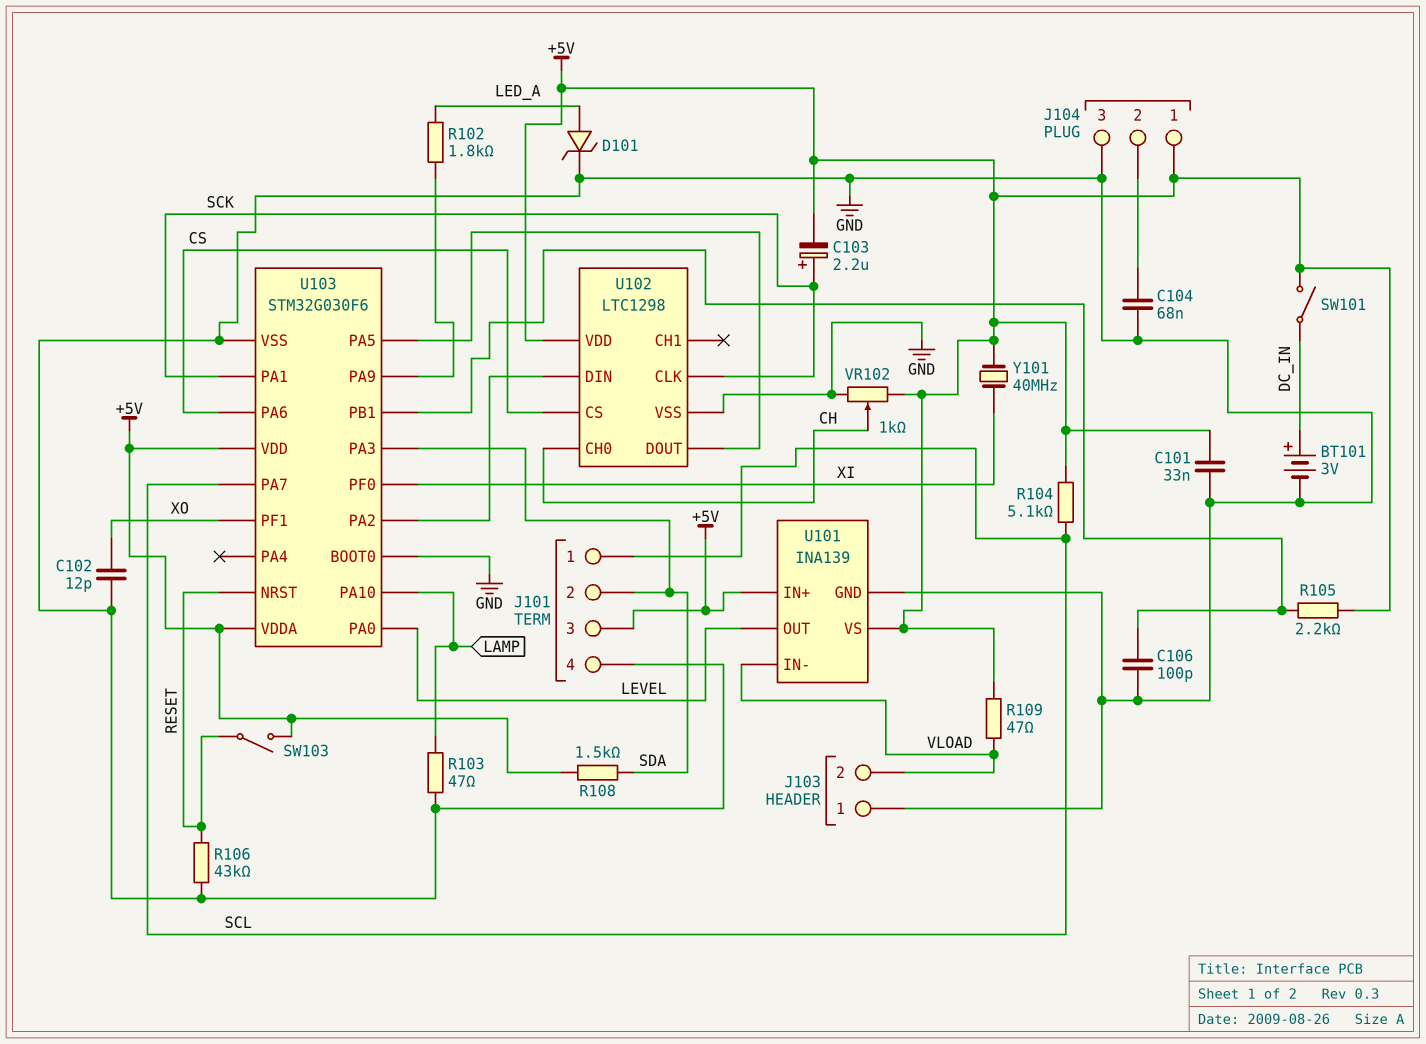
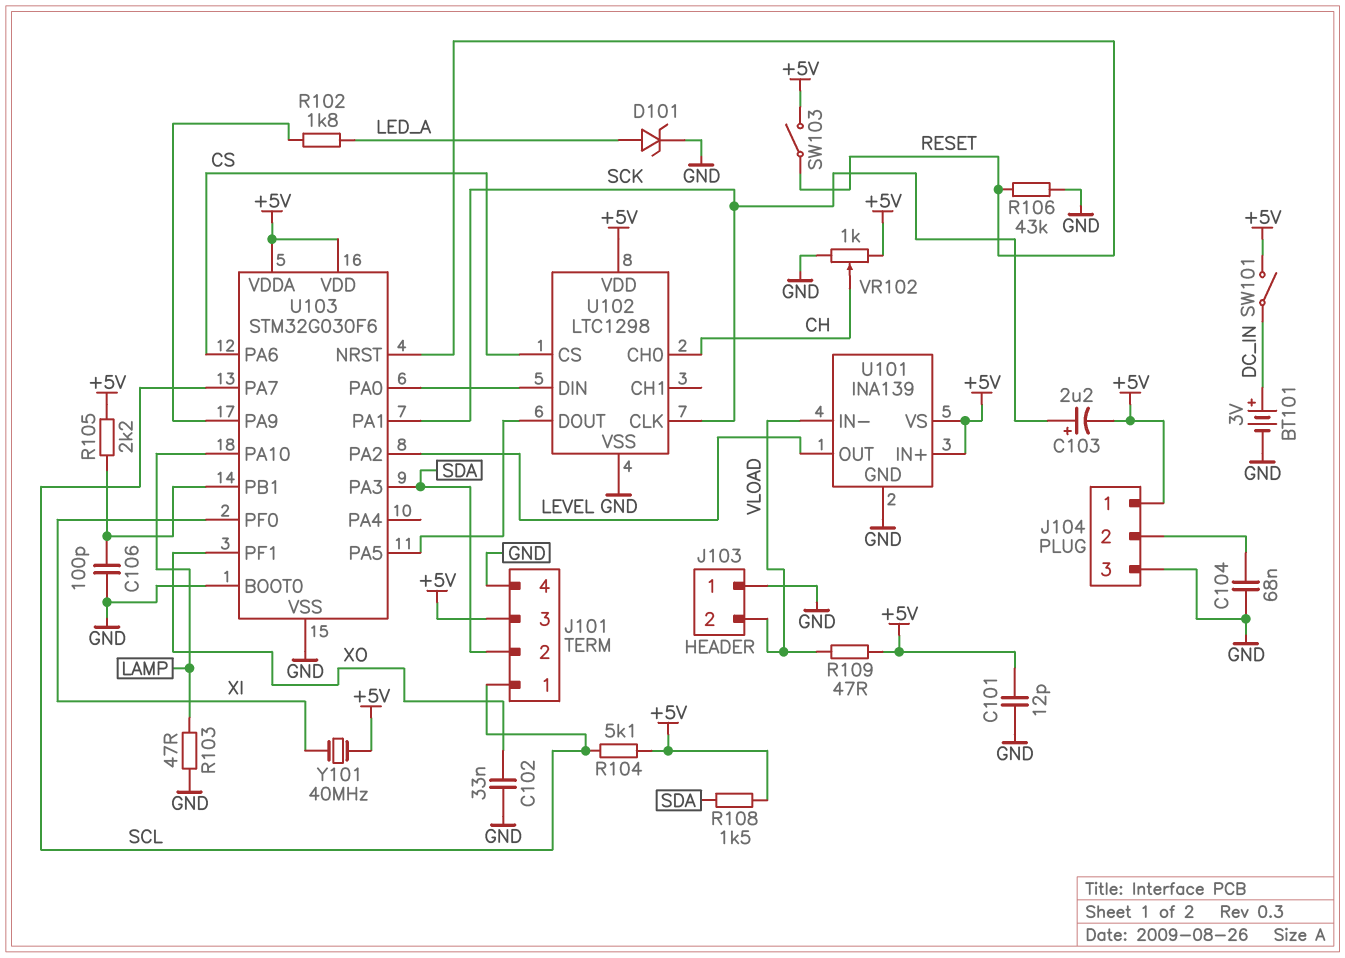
C101: 33nF (+5V, GND) -> 12pF (+5V, GND)
C102: 12pF (GND, XO) -> 33nF (GND, XO)
U103 pin PA0: LEVEL -> U102/DIN
U103 pin PA2: U102/DIN -> LEVEL

